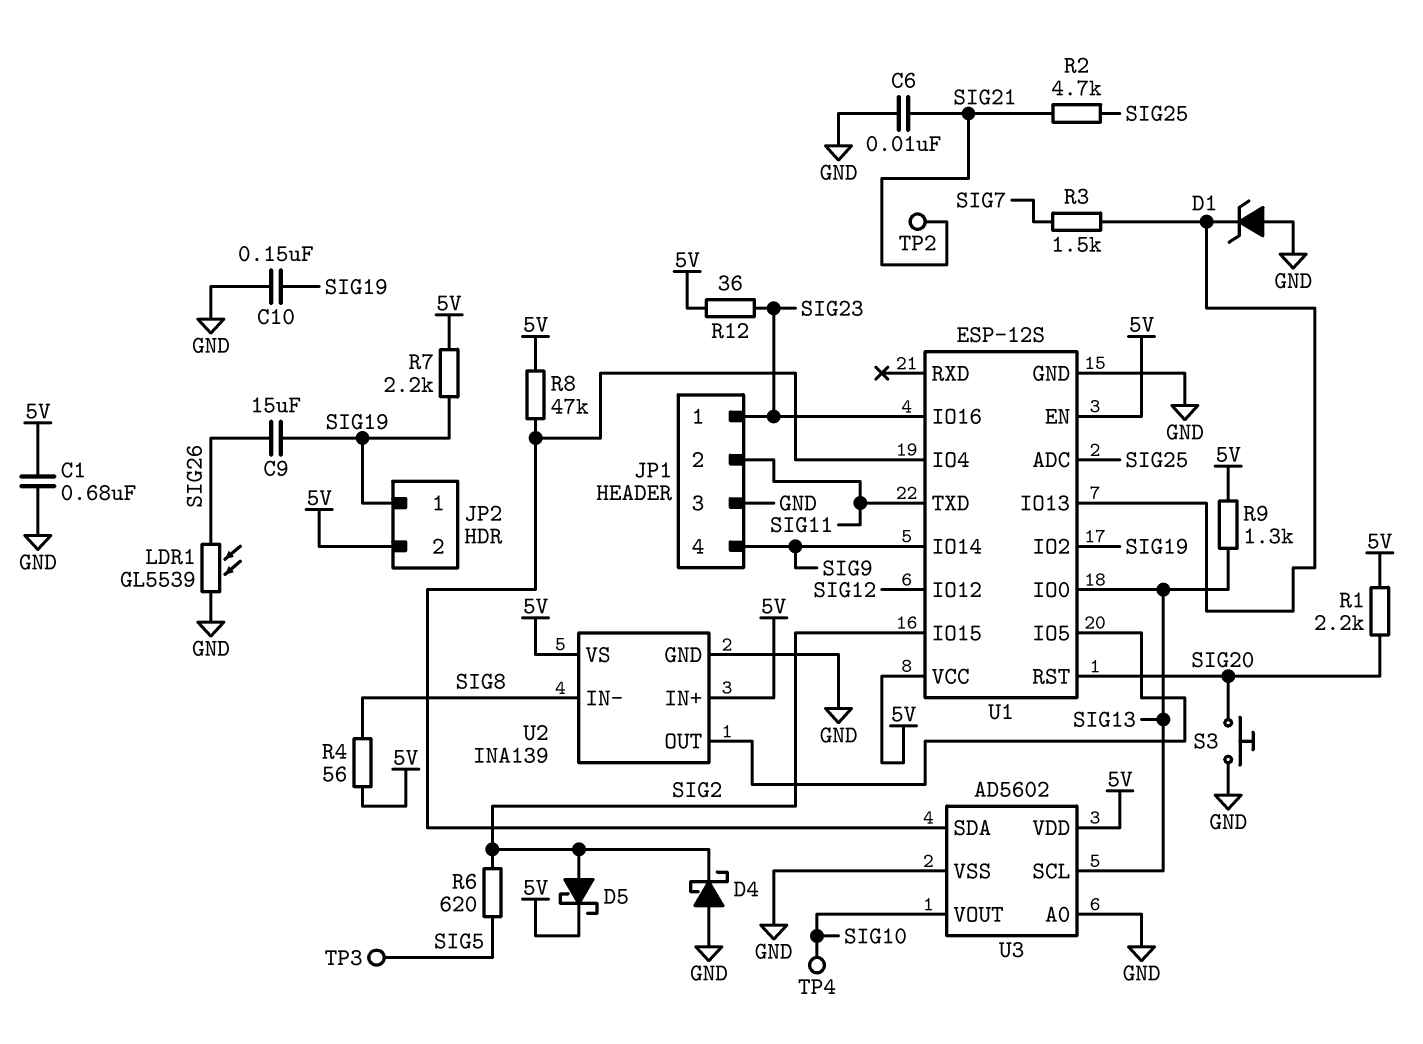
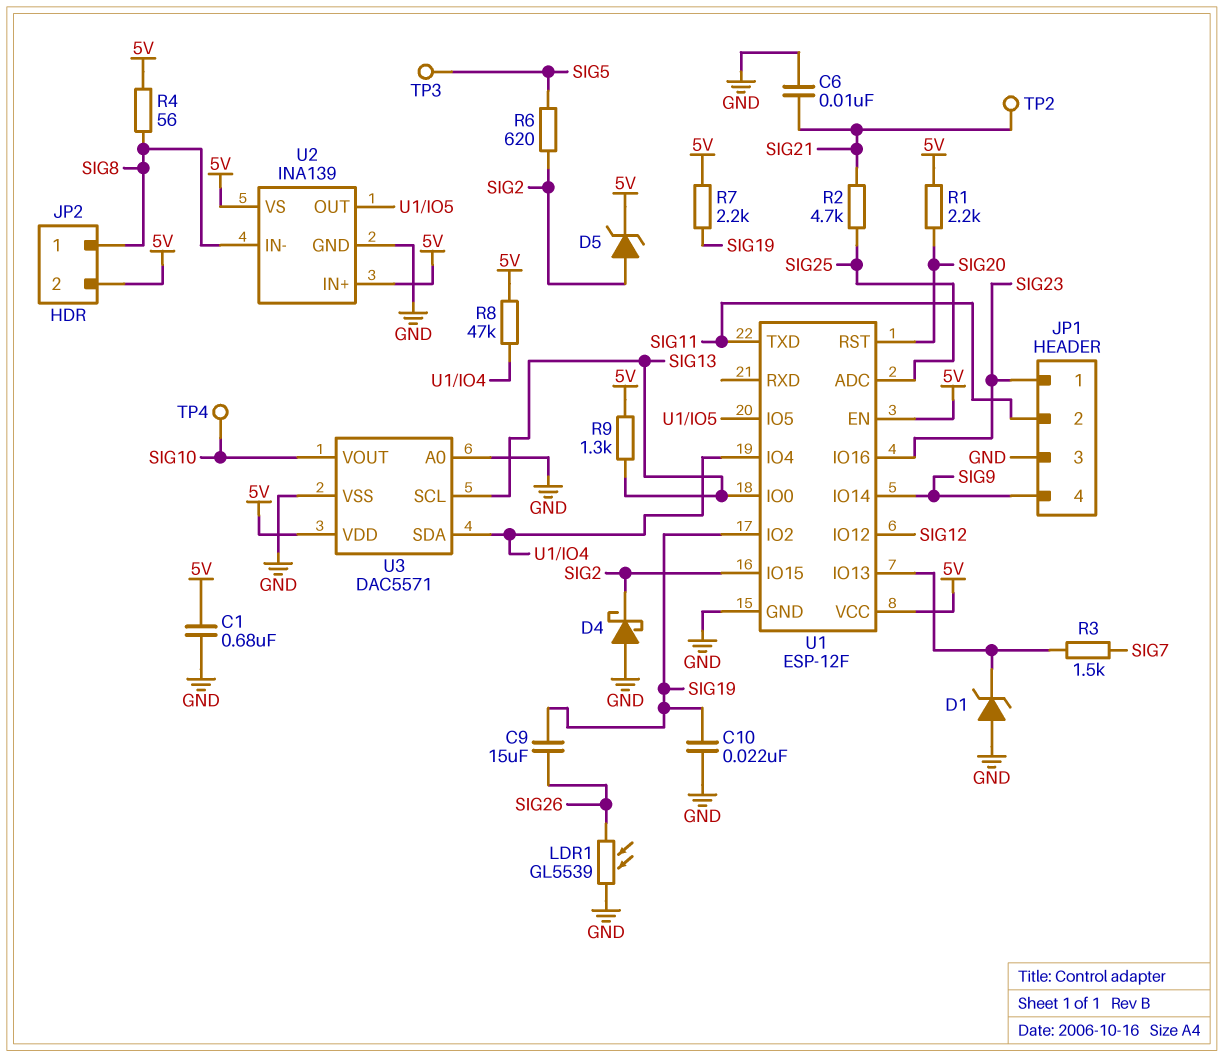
C10: 150nF (GND, SIG19) -> 22nF (GND, SIG19)
D5: schottky (A SIG2, K 5V) -> zener (A SIG2, K 5V)
JP2 pin 1: SIG19 -> SIG8
R12: 36 (5V, SIG23) -> none
S3: button (GND, SIG20) -> none
U1: ESP-12S -> ESP-12F
U3: AD5602 -> DAC5571

